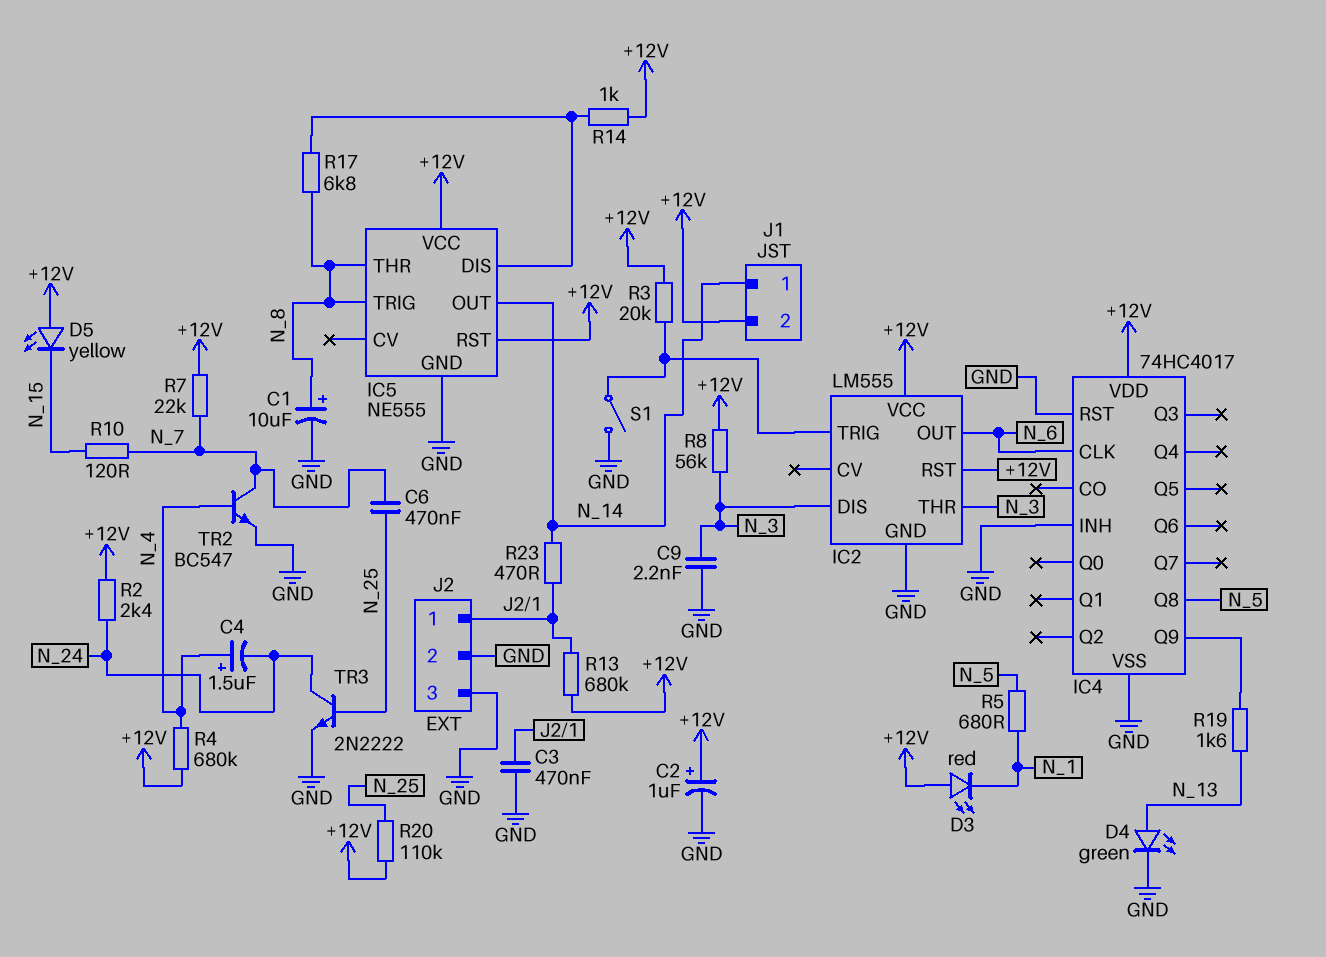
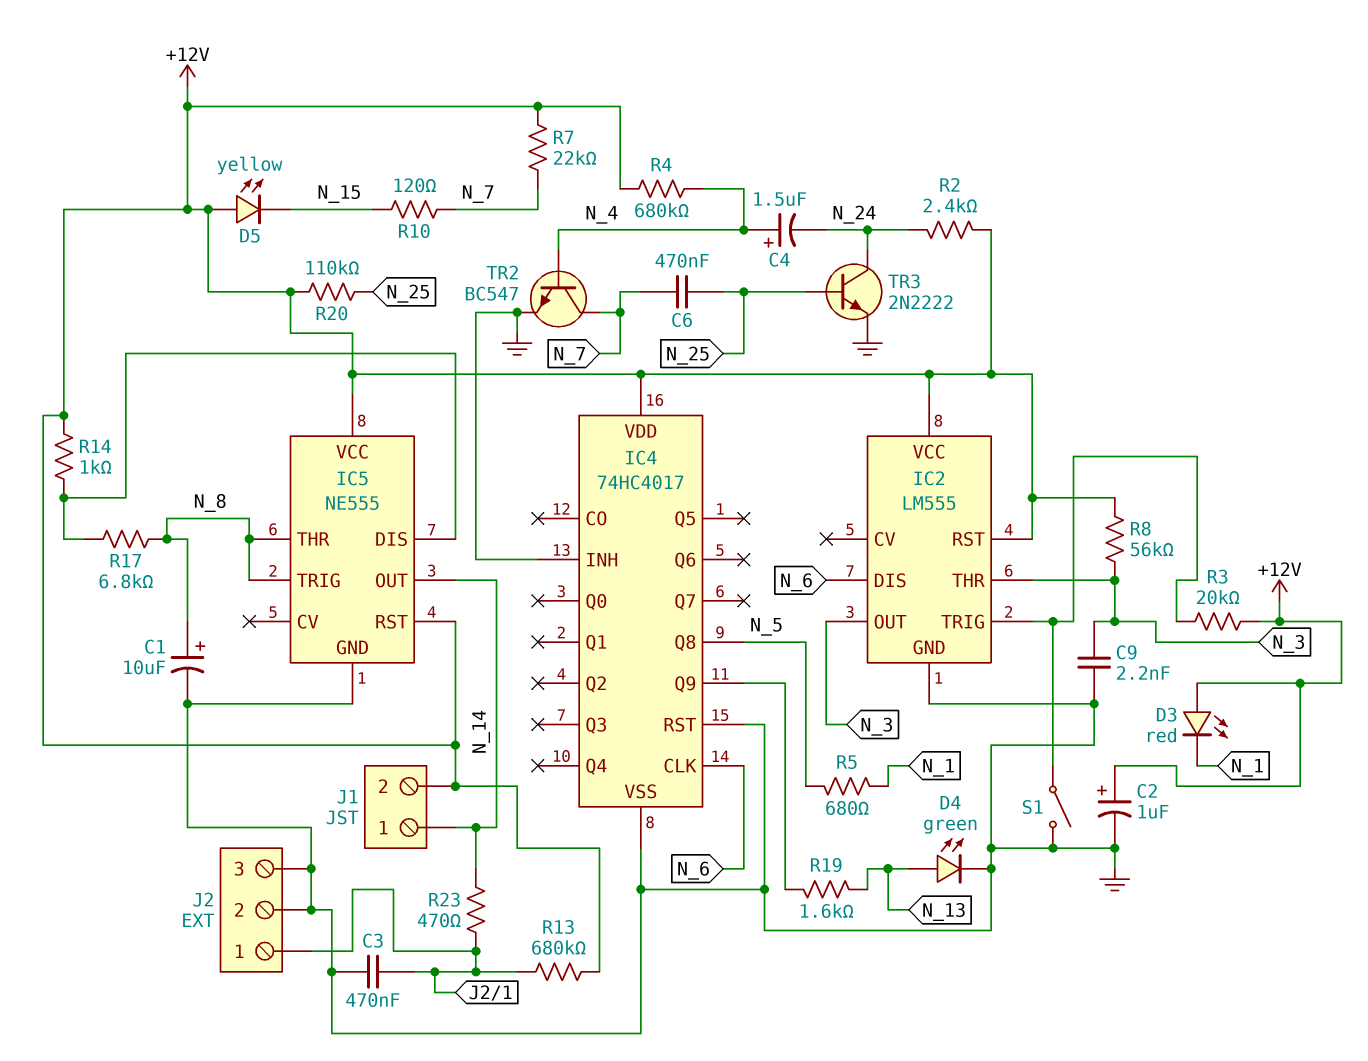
IC2 pin DIS: N_3 -> N_6
IC2 pin OUT: N_6 -> N_3

